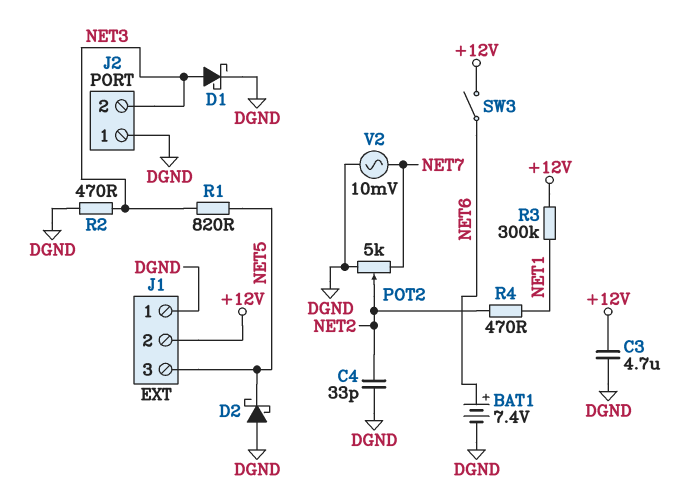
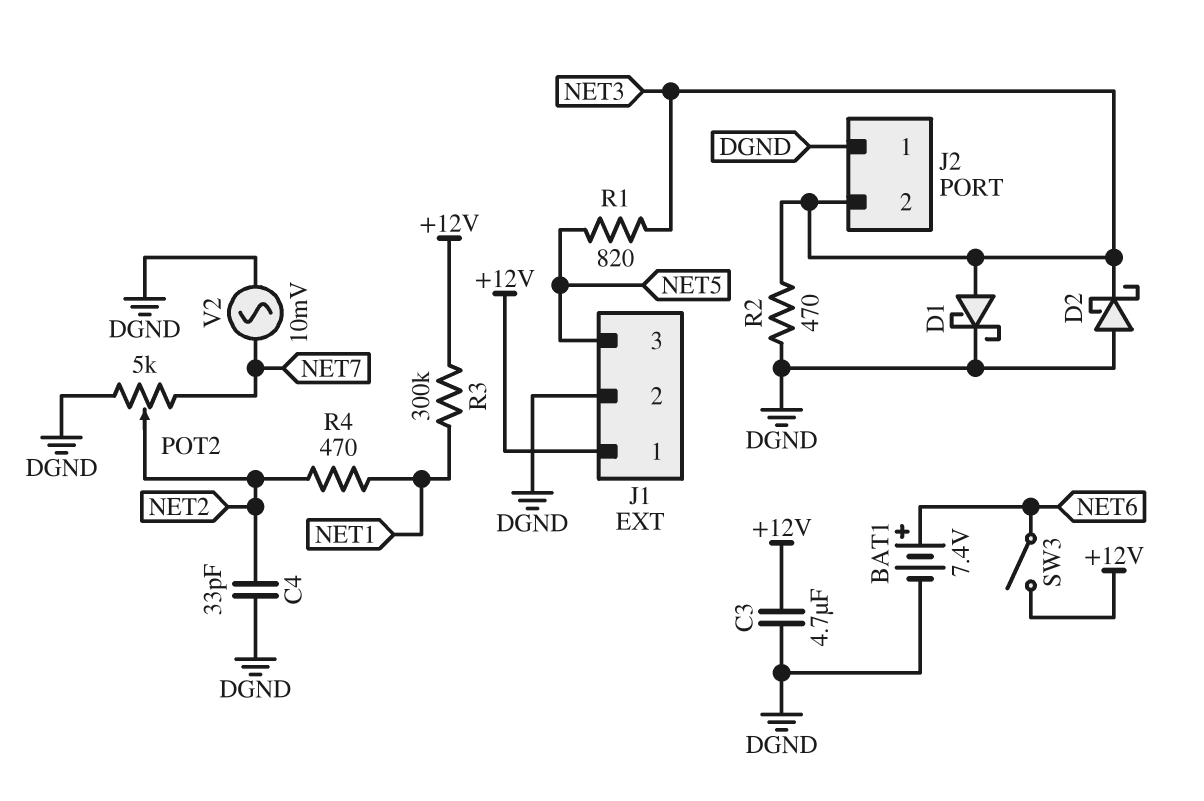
D2: schottky (A DGND, K NET5) -> schottky (A DGND, K NET3)
J1 pin 1: DGND -> +12V
J1 pin 2: +12V -> DGND

